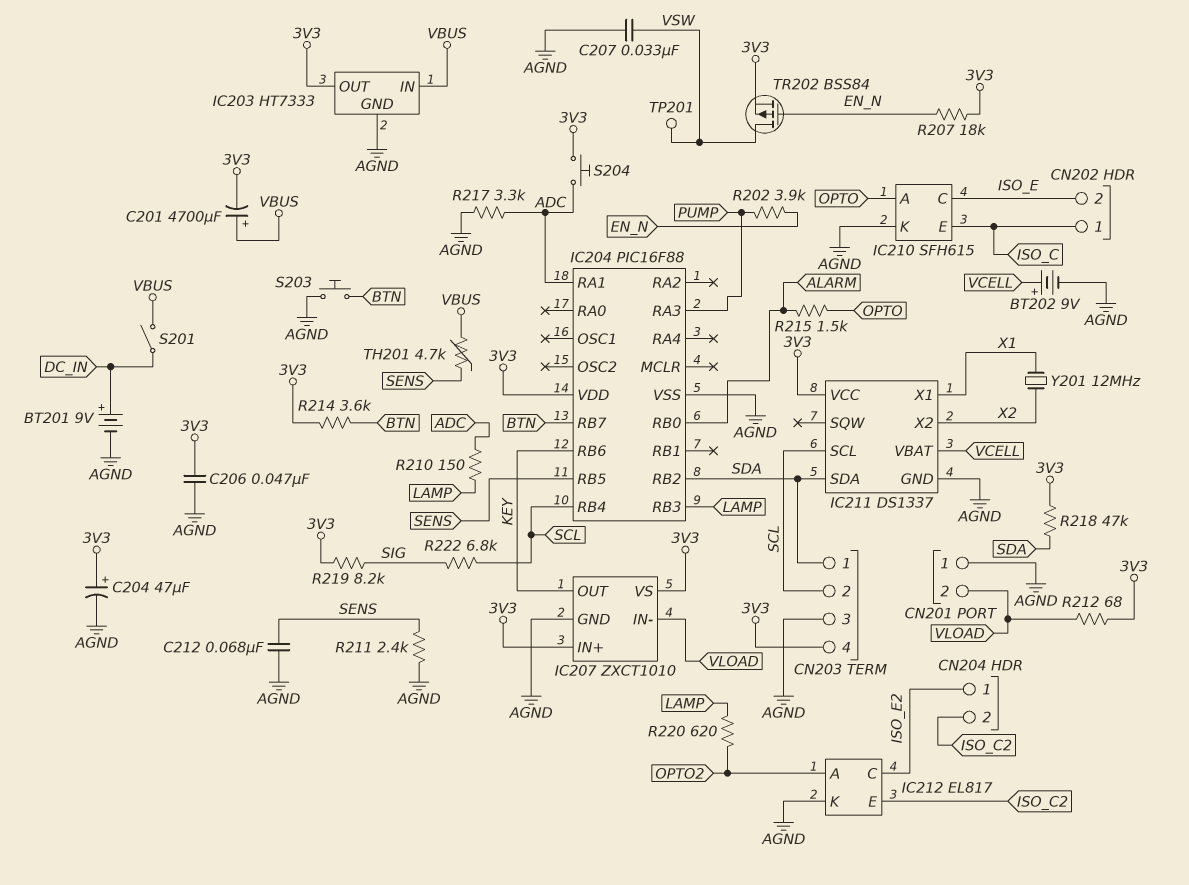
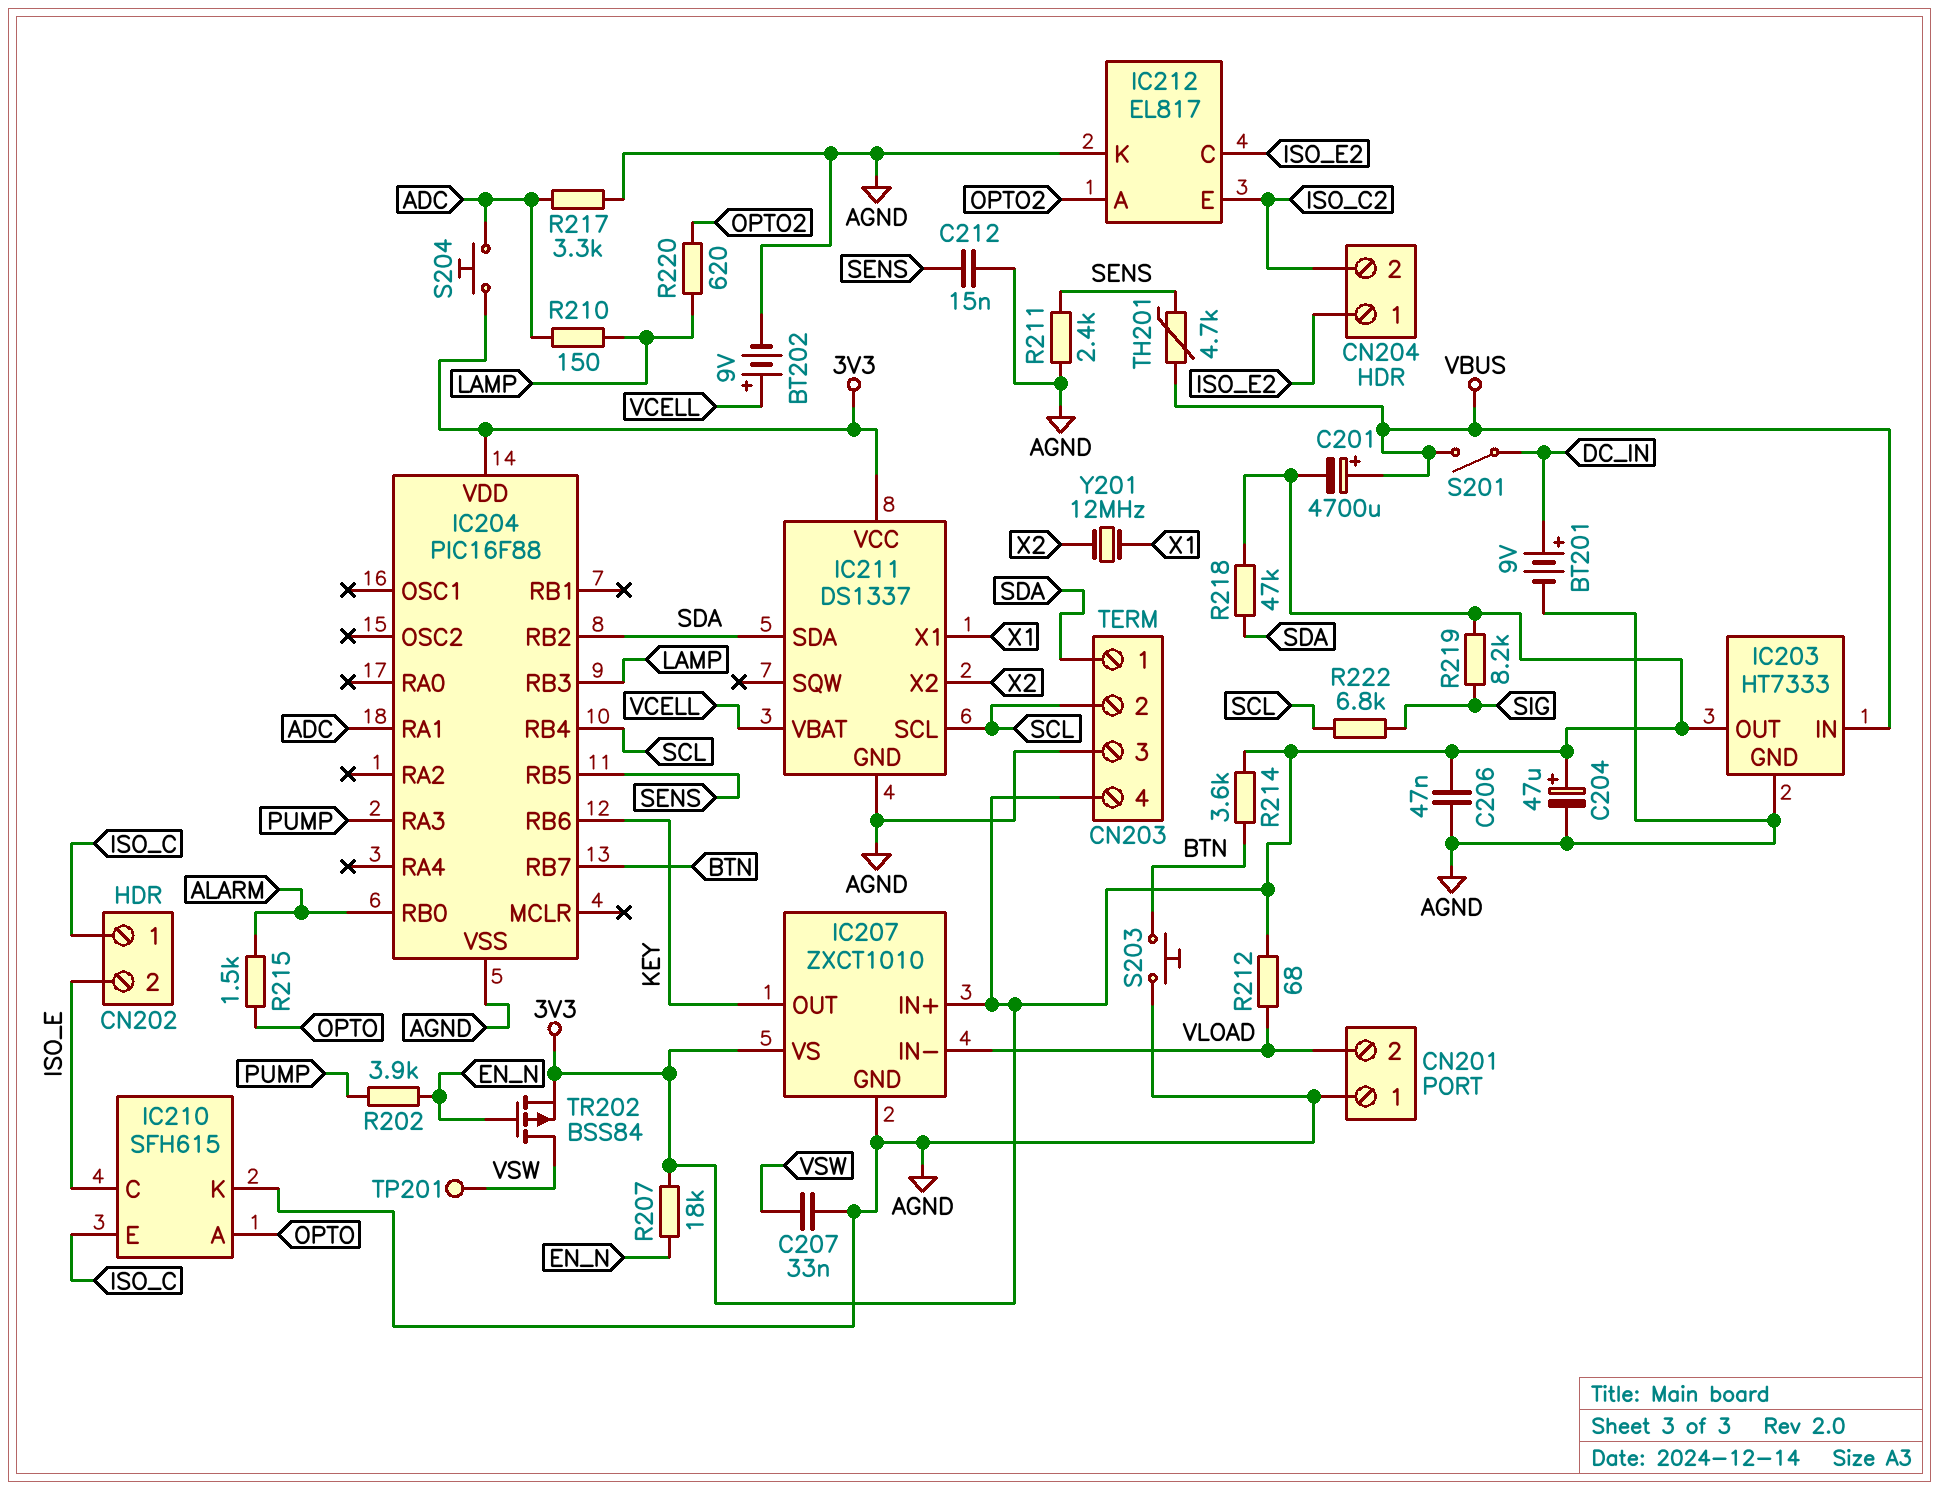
C212: 68nF (AGND, SENS) -> 15nF (AGND, SENS)

